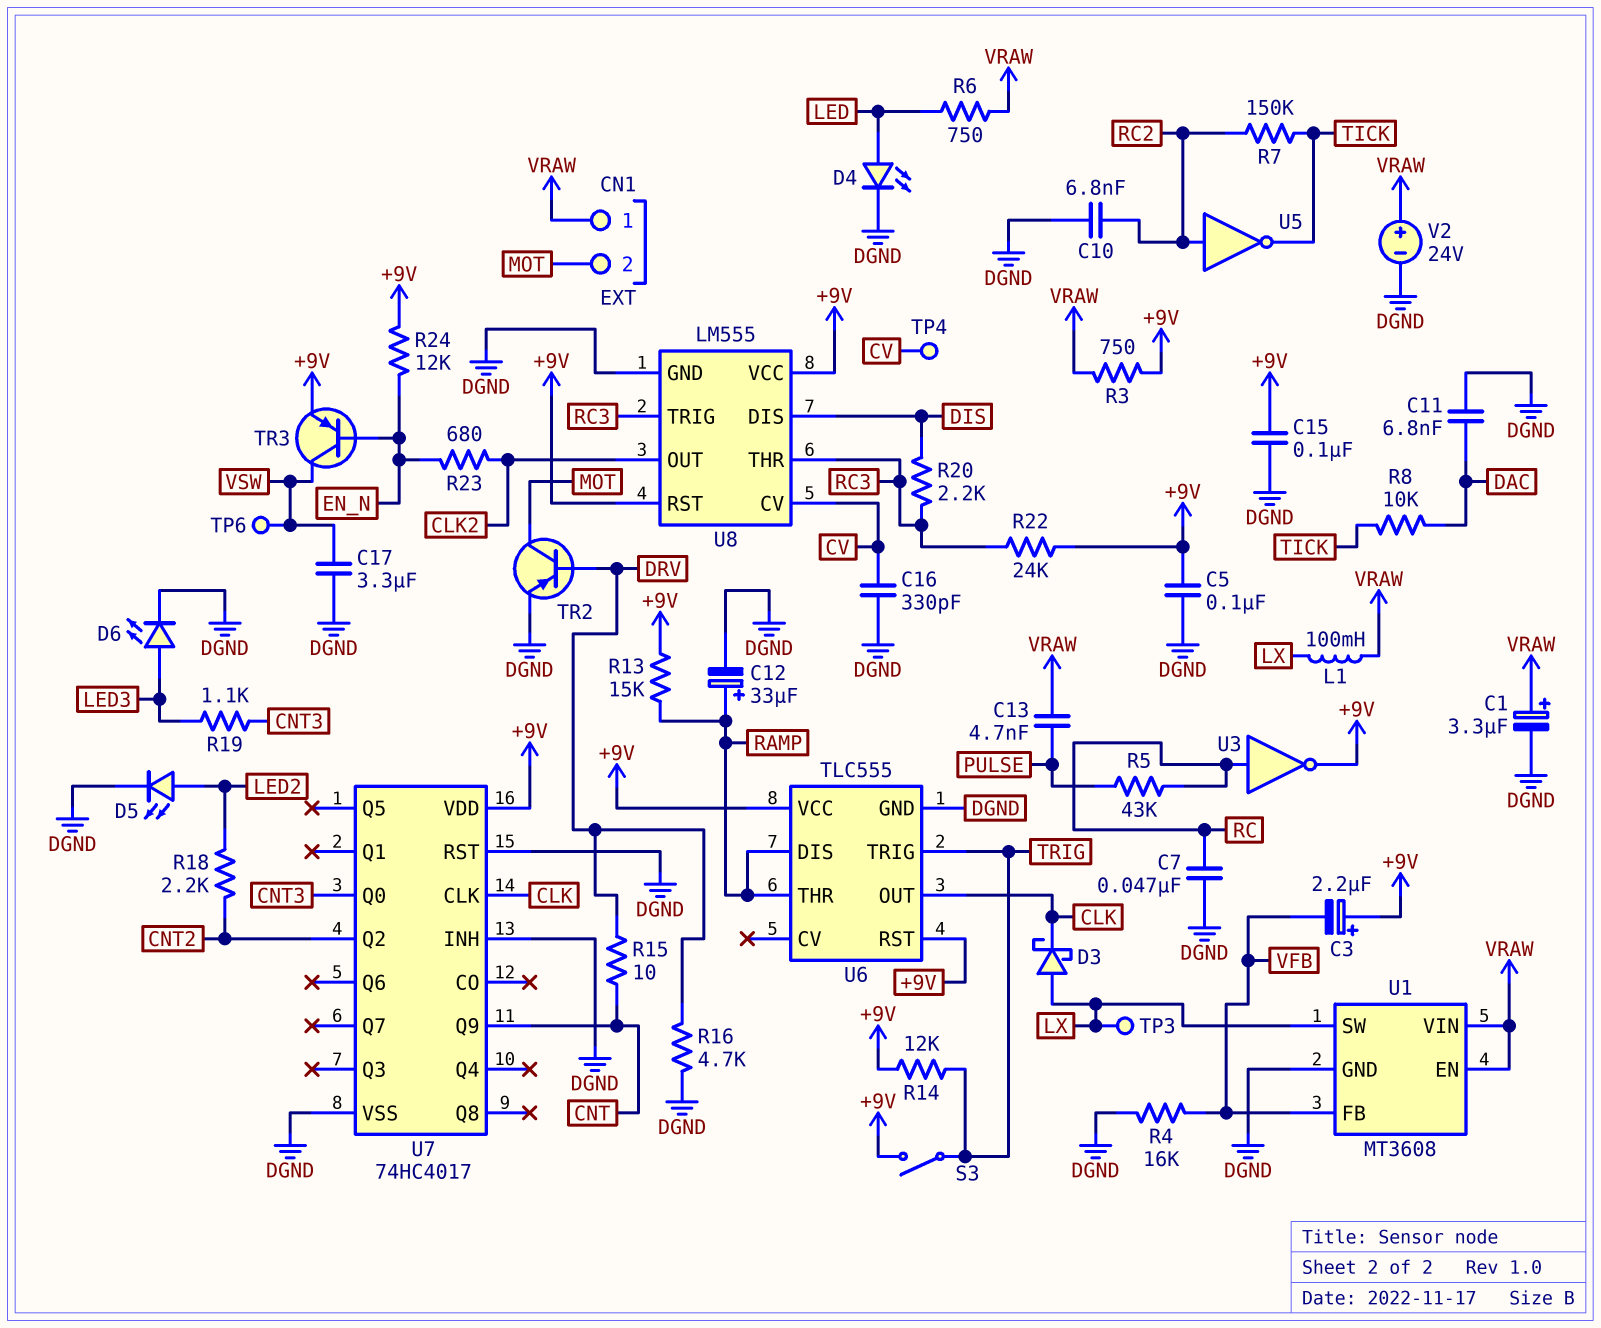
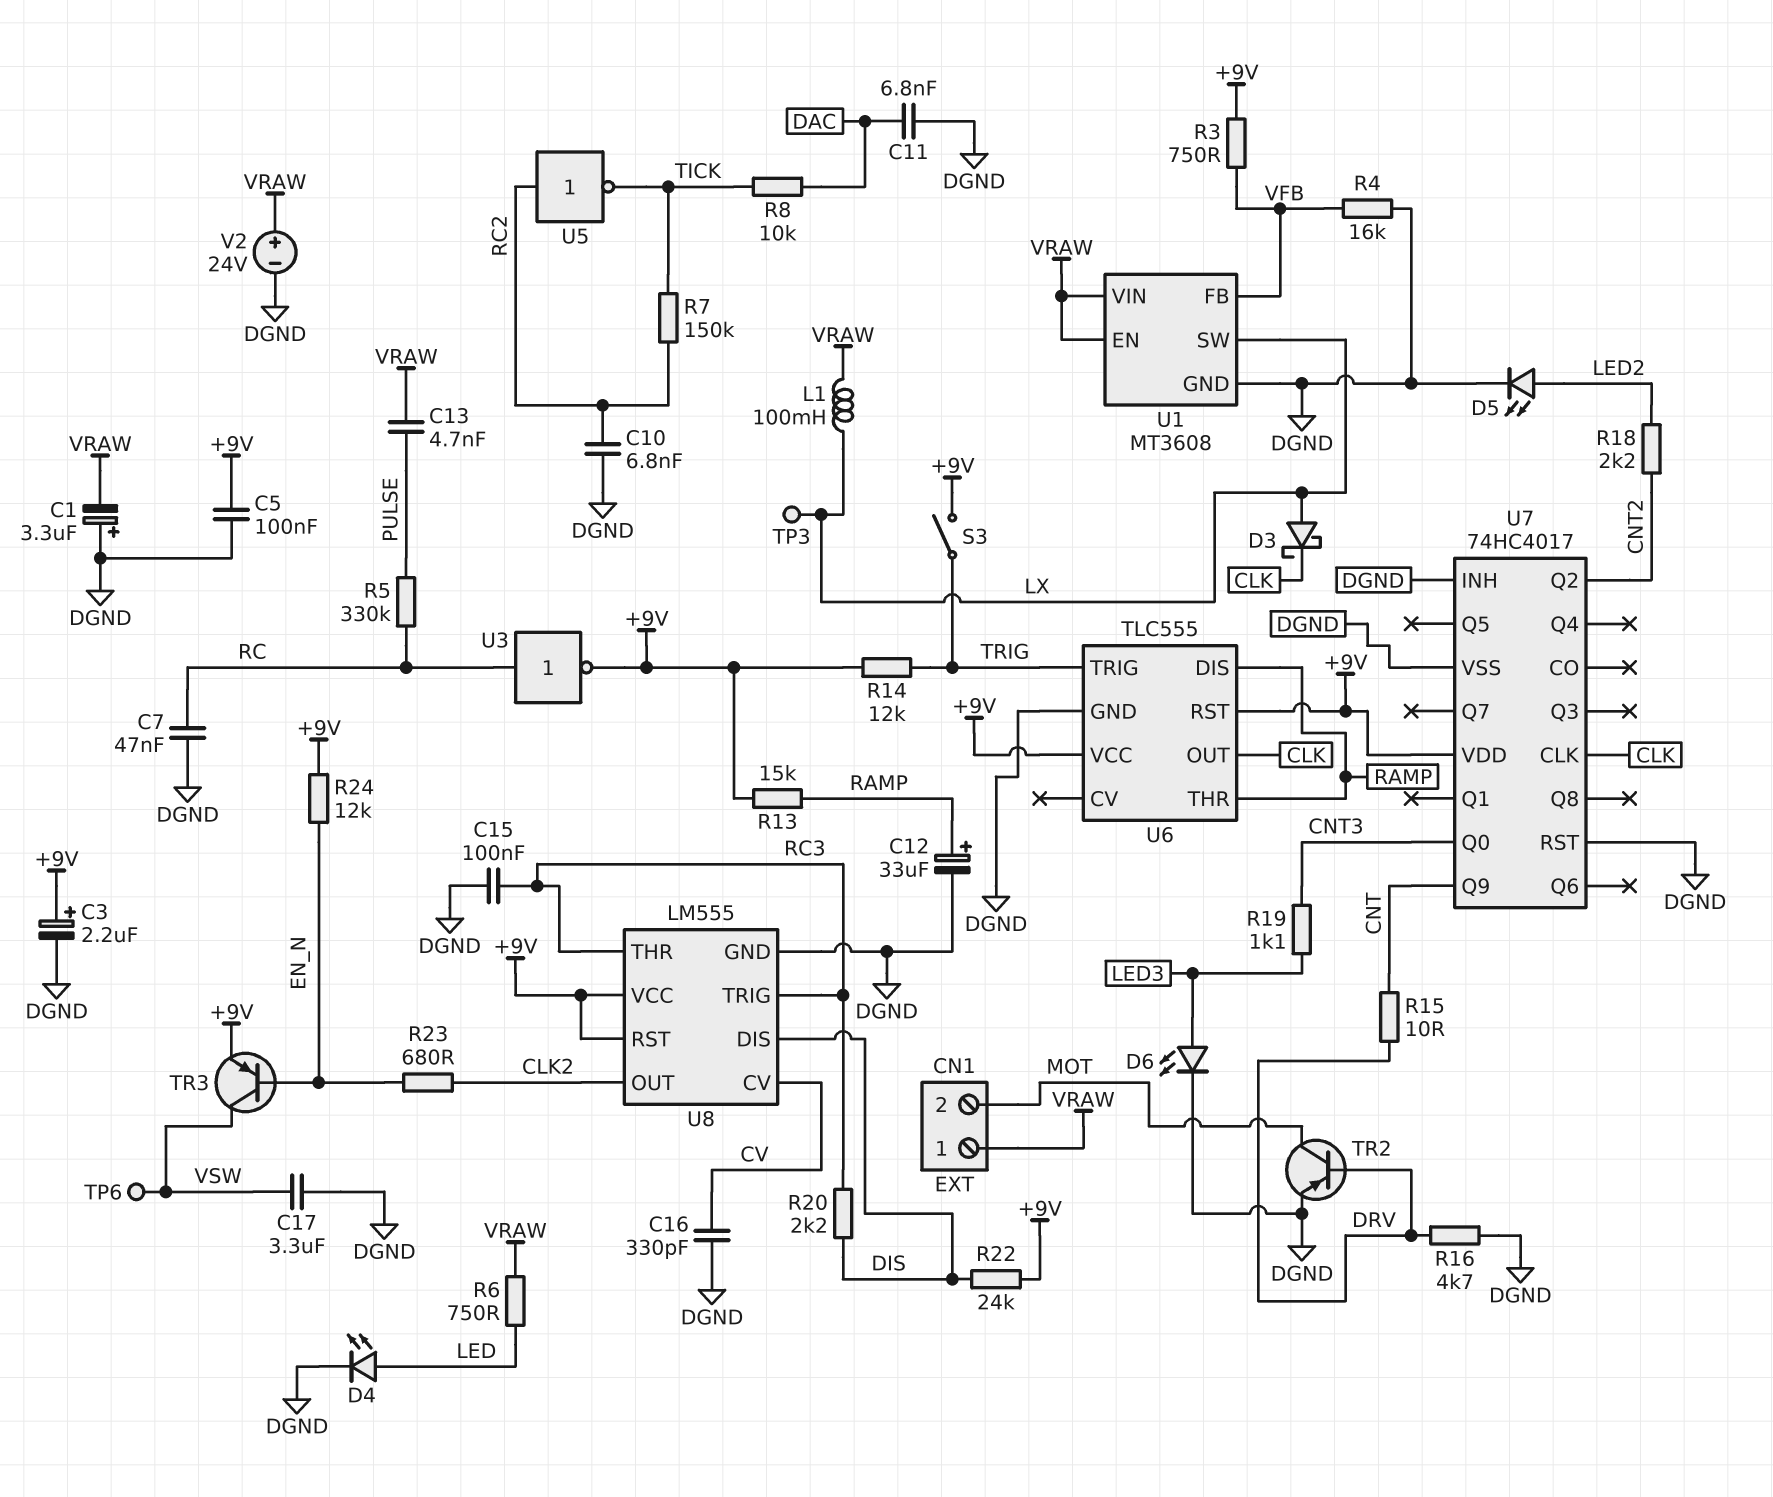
C1: 3.3uF (plus VRAW, minus DGND) -> 3.3uF (plus DGND, minus VRAW)
C3: 2.2uF (plus +9V, minus VFB) -> 2.2uF (plus +9V, minus DGND)
C15: 100nF (+9V, DGND) -> 100nF (DGND, RC3)
R3: 750 (+9V, VRAW) -> 750 (+9V, VFB)
R5: 43k (PULSE, RC) -> 330k (PULSE, RC)
R22: 24k (+9V, RC3) -> 24k (+9V, DIS)
TP4: test point (CV) -> none

